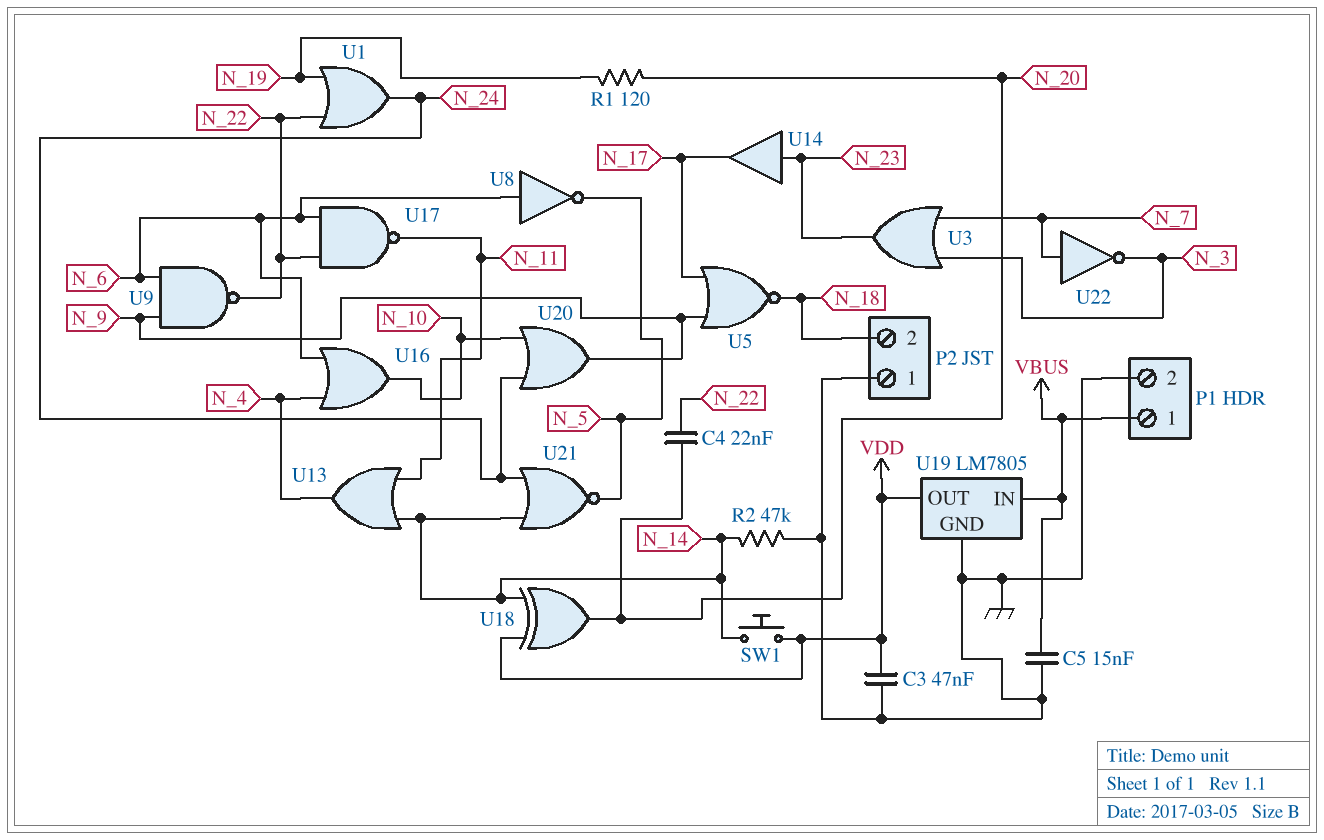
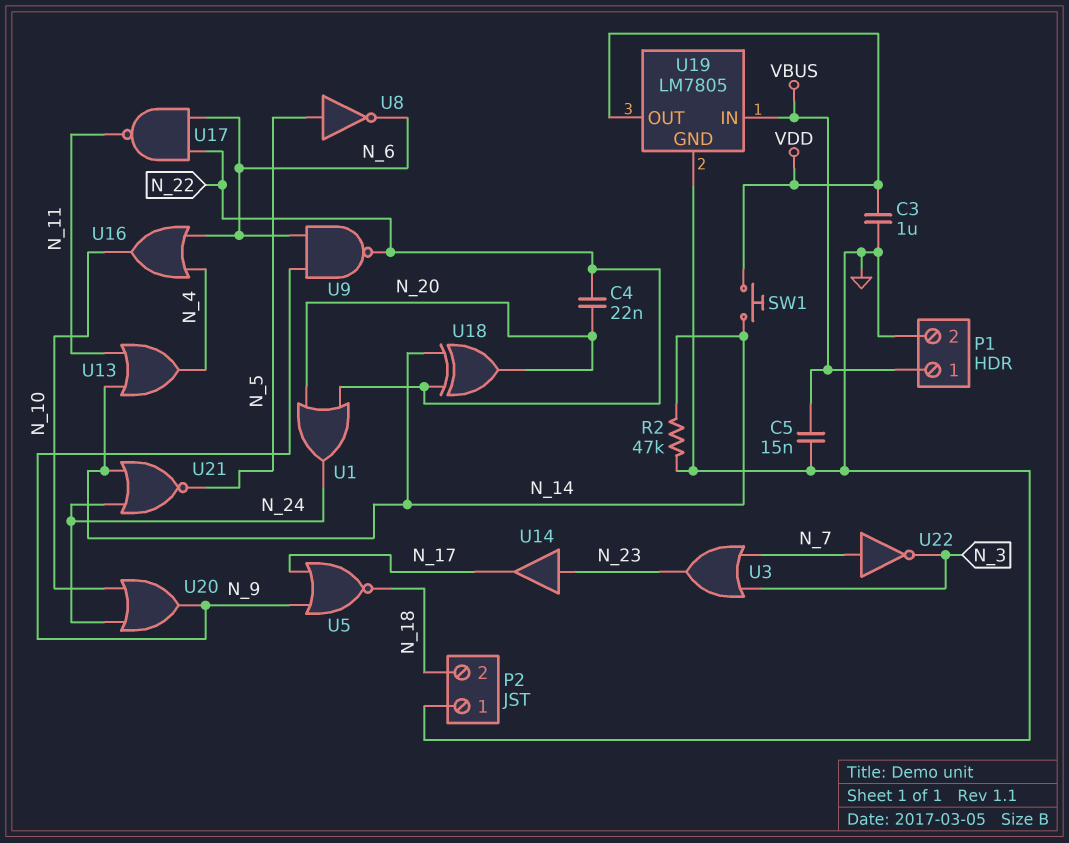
C3: 47nF (GND, VDD) -> 1uF (GND, VDD)
R1: 120 (N_19, N_20) -> none
U1: OR (in N_19, in N_22, out N_24) -> OR (in N_20, in N_22, out N_24)
U8: NOT (in N_6, out N_5) -> NOT (in N_5, out N_6)
U18: XOR (in N_14, in VDD, out N_20) -> XOR (in N_14, in N_22, out N_20)

